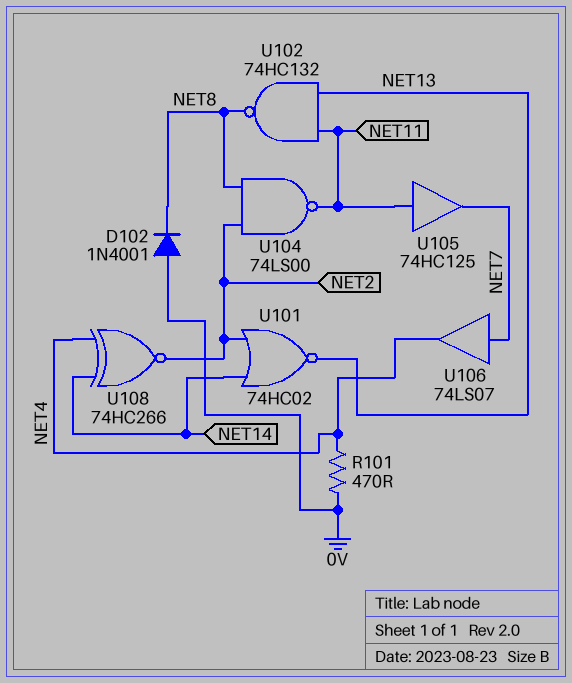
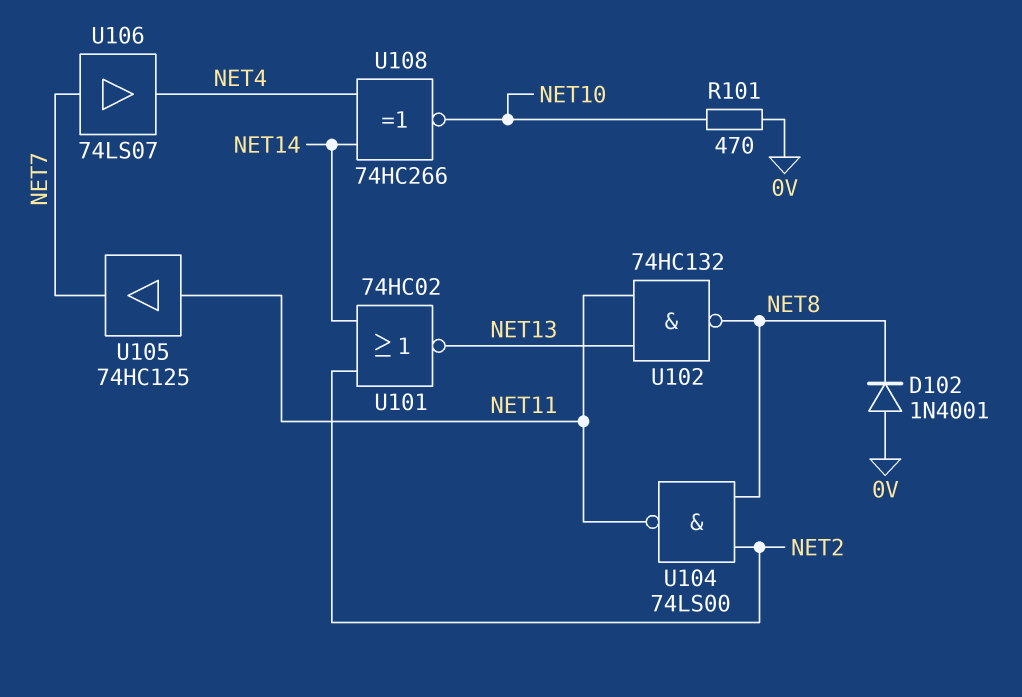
R101: 470 (0V, NET4) -> 470 (0V, NET10)
U108: XNOR 74HC266 (in NET4, in NET14, out NET2) -> XNOR 74HC266 (in NET4, in NET14, out NET10)

